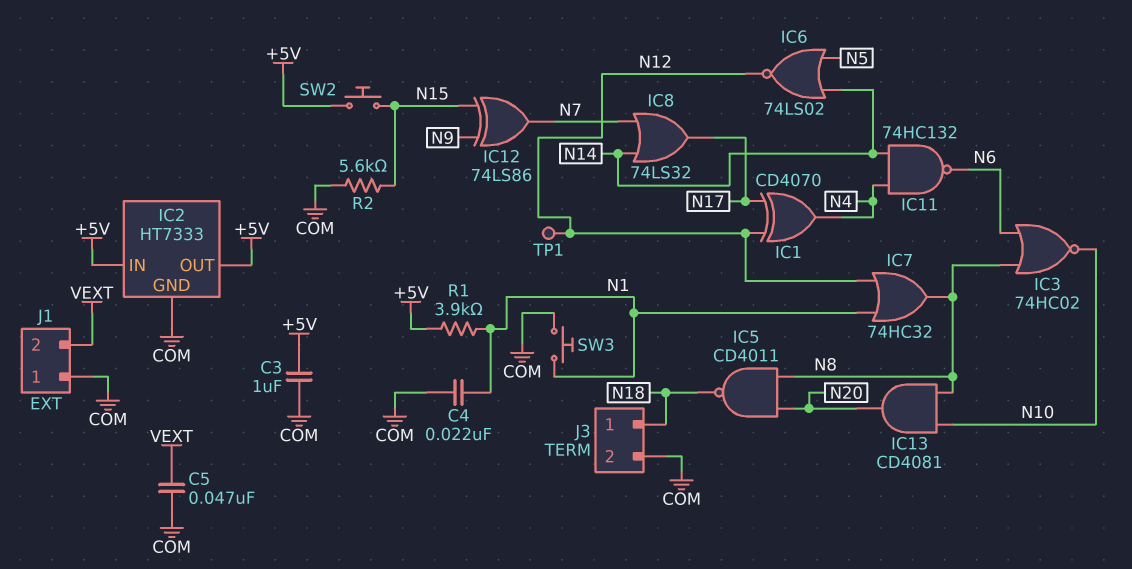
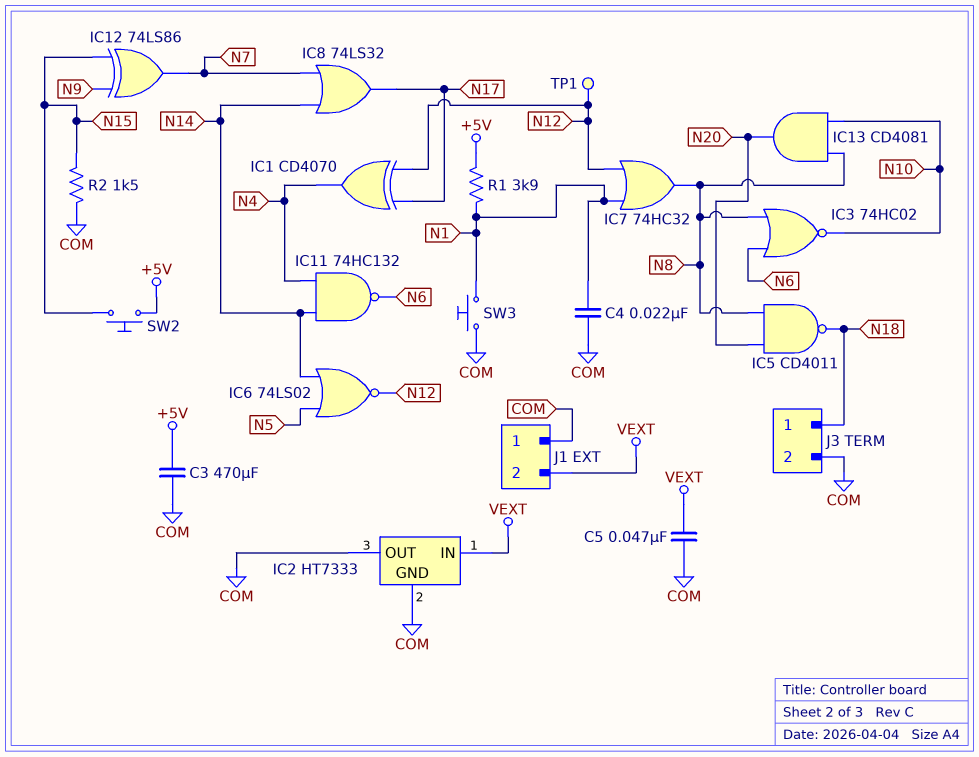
C3: 1uF (+5V, COM) -> 470uF (+5V, COM)
IC2 pin IN: +5V -> VEXT
IC2 pin OUT: +5V -> COM
R2: 5.6k (COM, N15) -> 1.5k (COM, N15)

